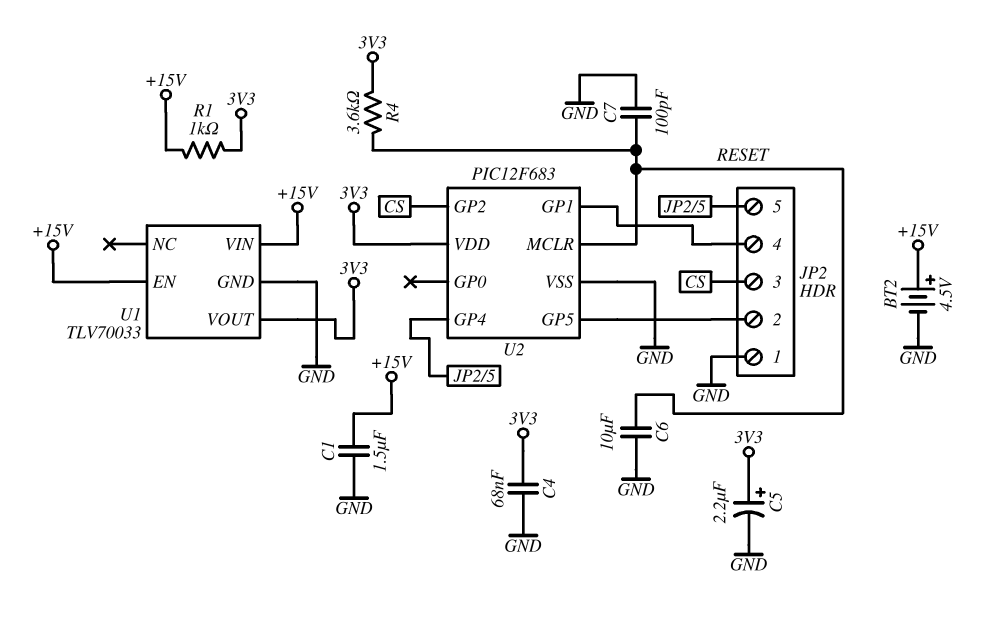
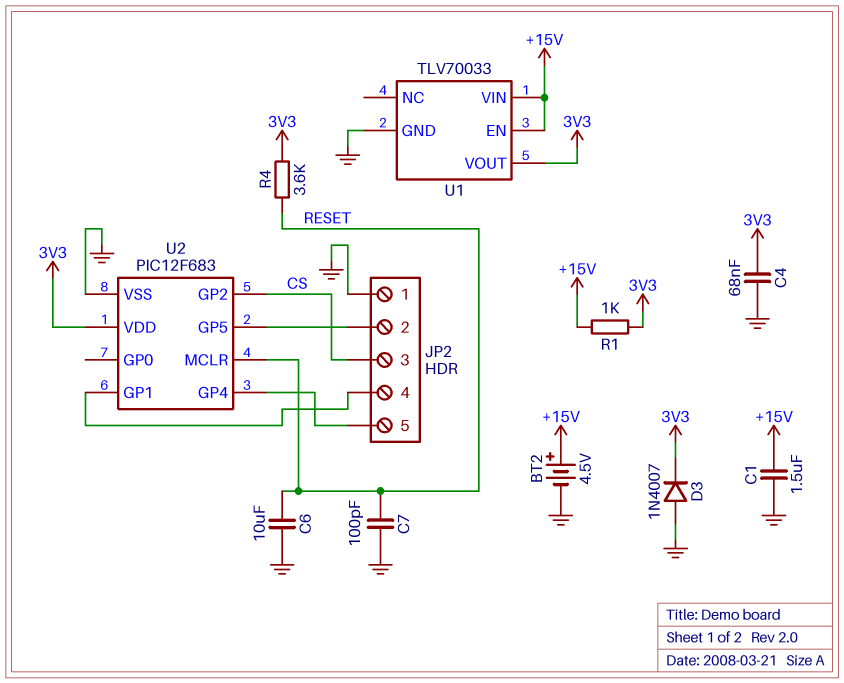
C5: 2.2uF (plus 3V3, minus GND) -> none
D3: none -> diode 1N4007 (A GND, K 3V3)

